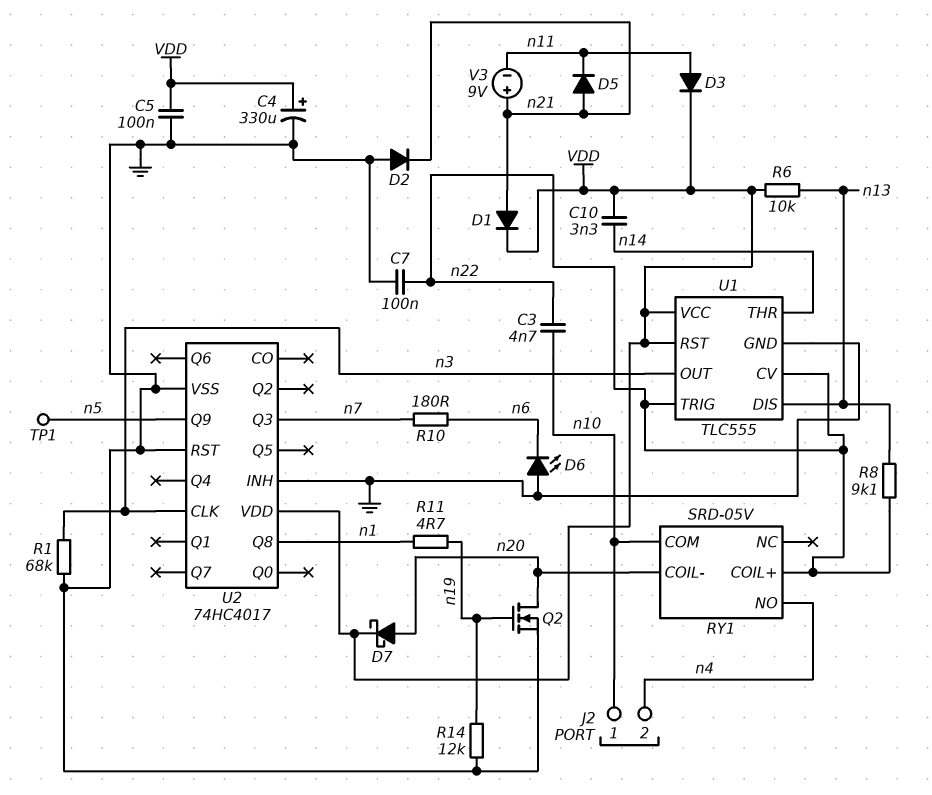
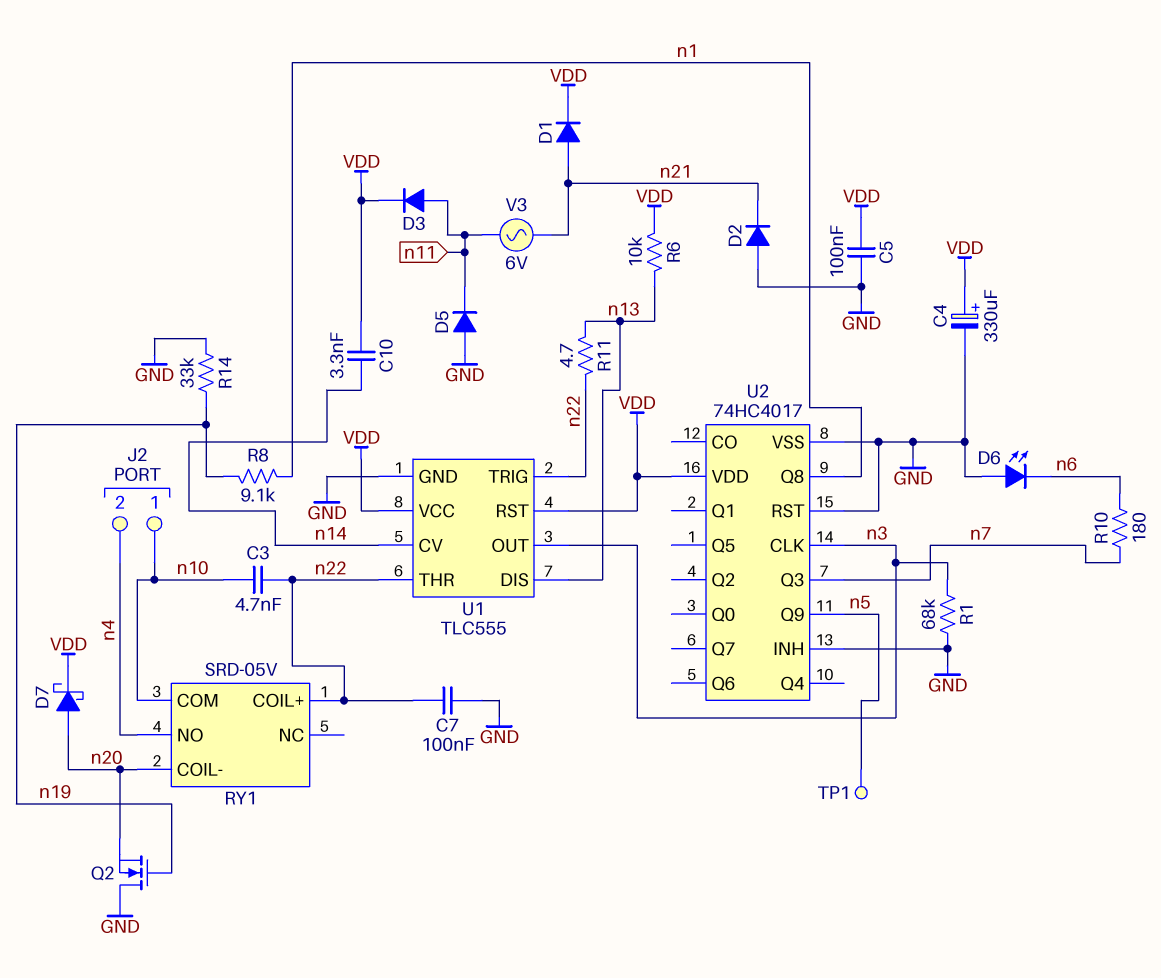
D5: diode (A n21, K n11) -> diode (A GND, K n11)
Q2: NMOS (G n19, D n20, S GND) -> NMOS (G n19, D GND, S n20)
R8: 9.1k (n13, n22) -> 9.1k (n1, n19)
R11: 4.7 (n1, n19) -> 4.7 (n13, n22)
R14: 12k (GND, n19) -> 33k (GND, n19)
U1 pin CV: n22 -> n14
U1 pin THR: n14 -> n22
V3: 9V (plus n21, minus n11) -> AC 6V (n11, n21)

